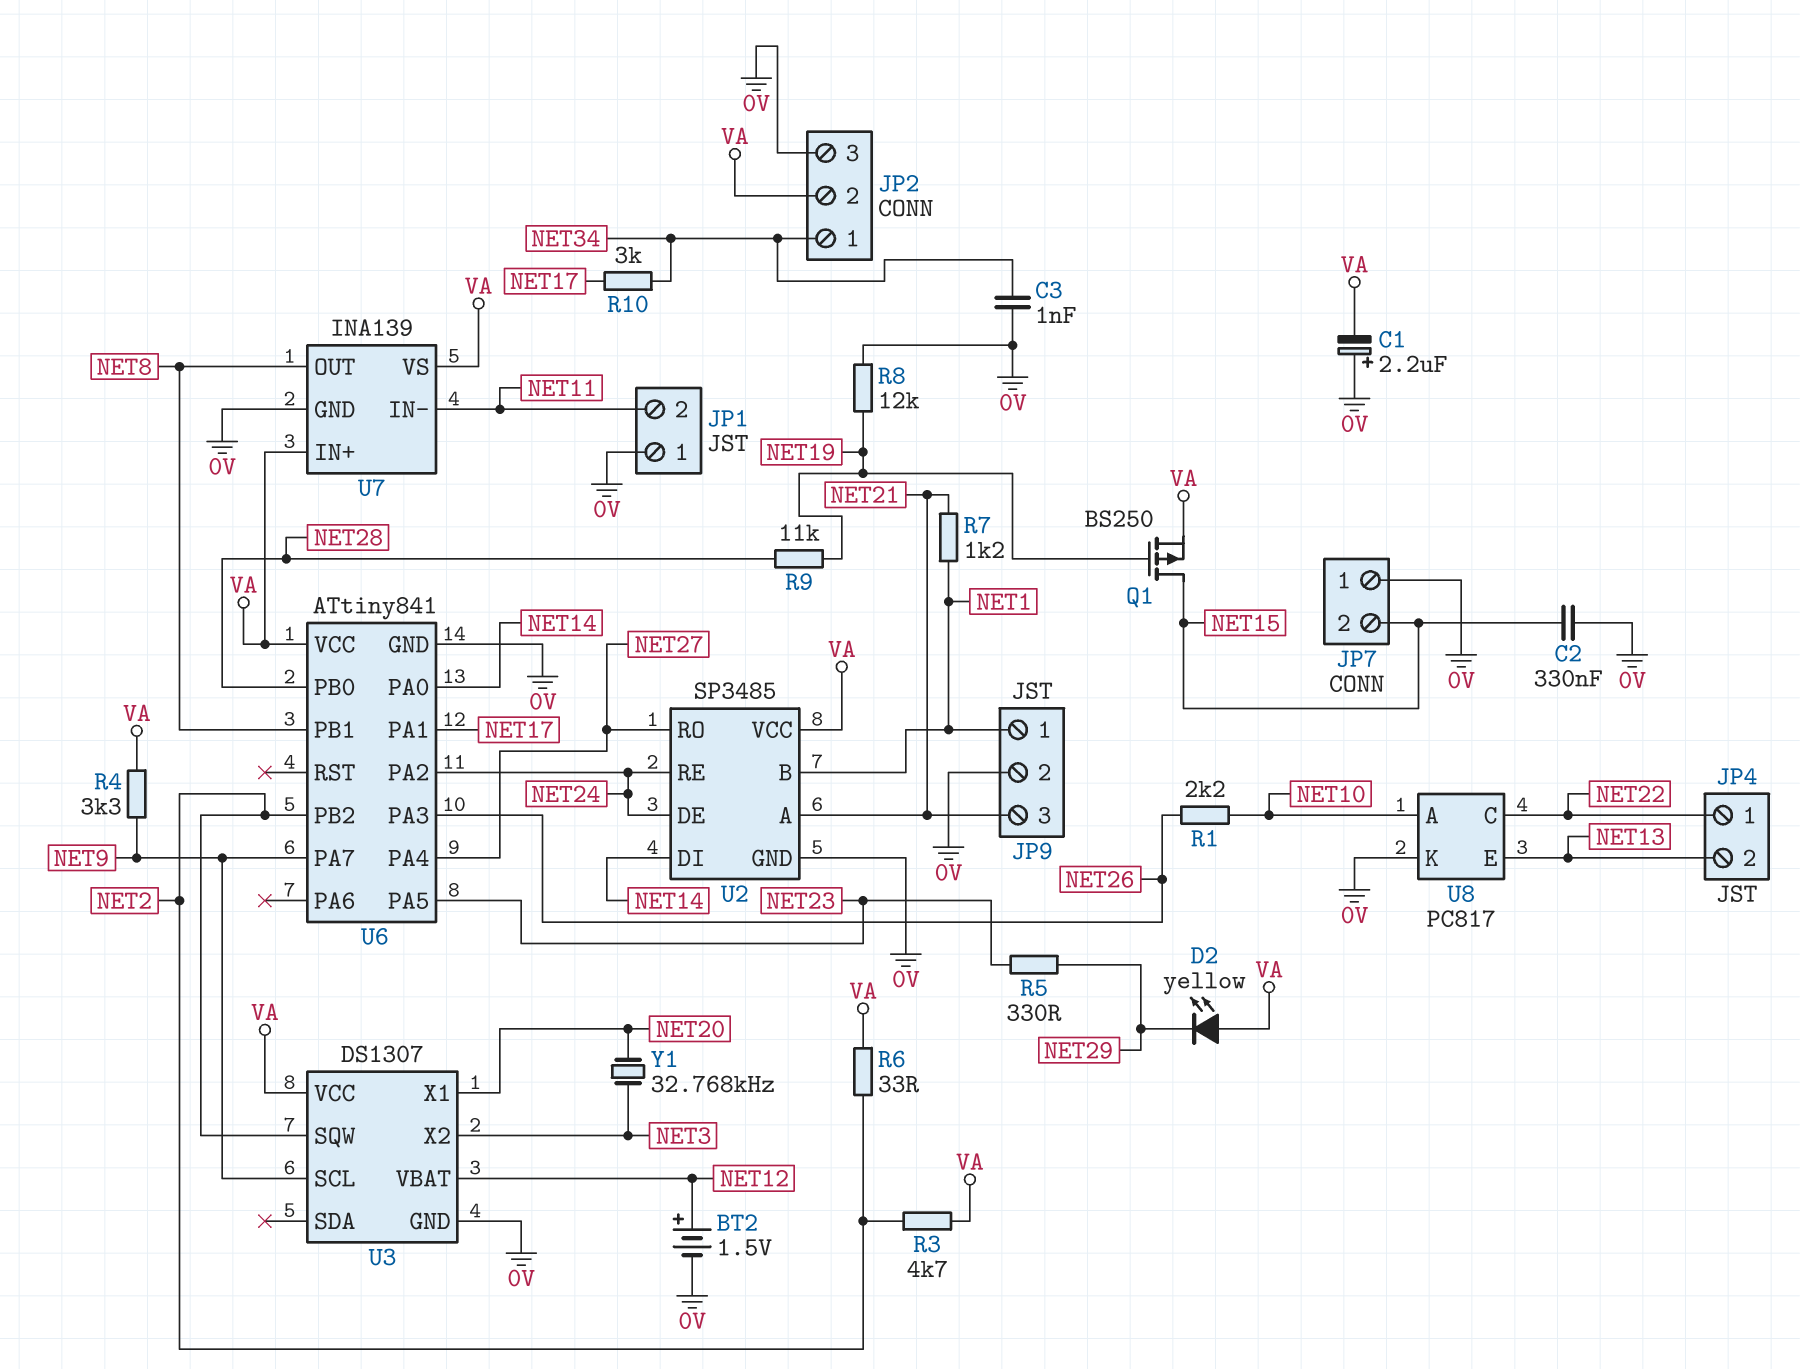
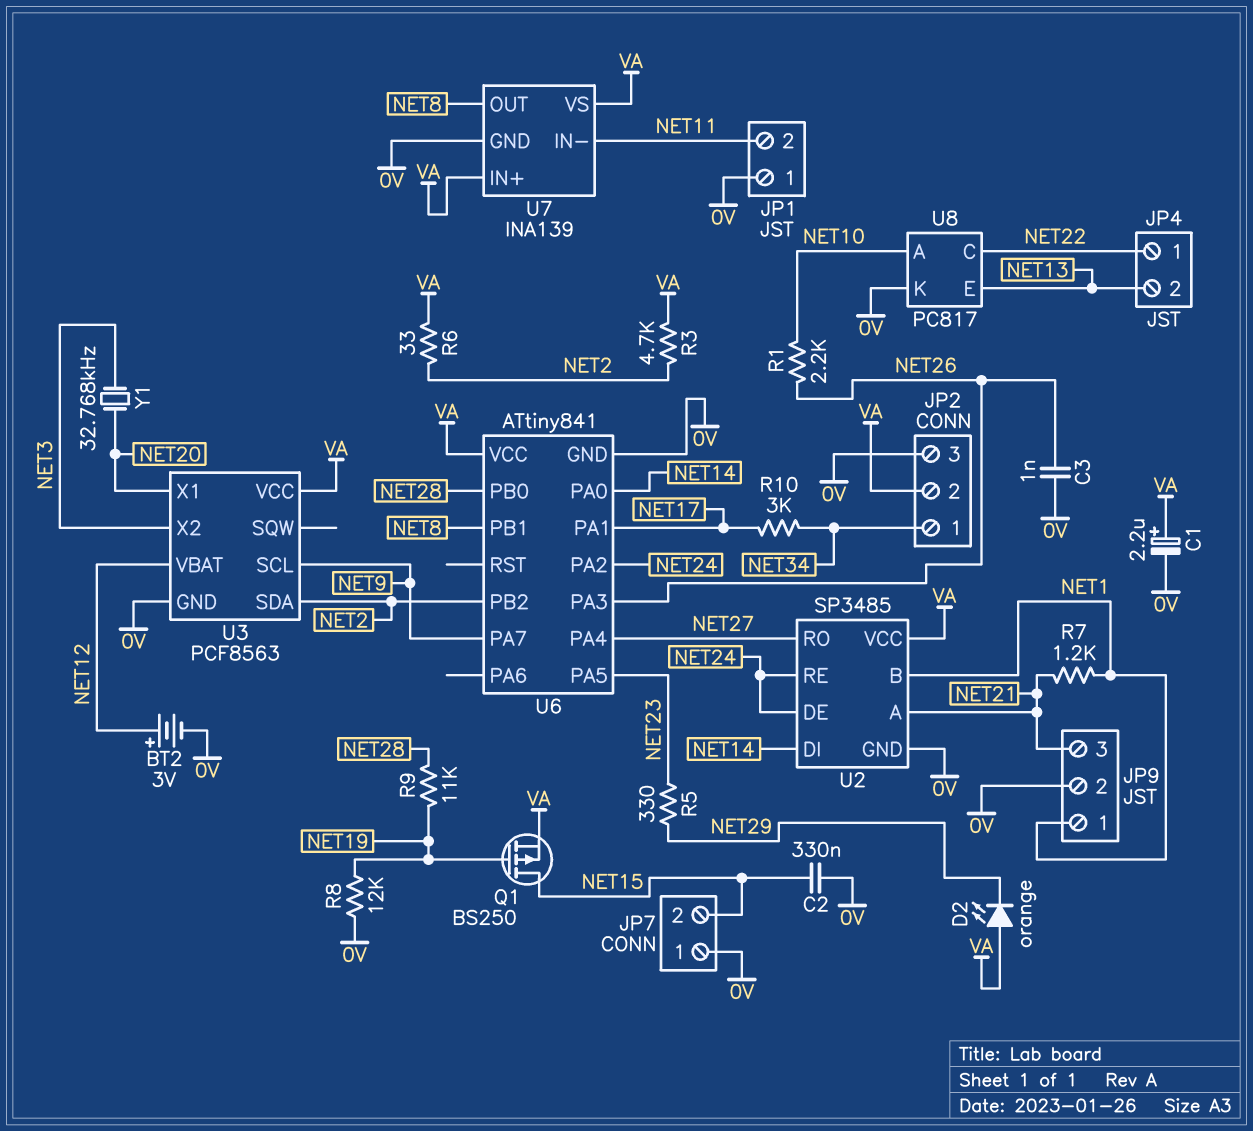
BT2: 1.5V (plus NET12, minus 0V) -> 3V (plus NET12, minus 0V)
C1: 2.2uF (plus 0V, minus VA) -> 2.2uF (plus VA, minus 0V)
C3: 1nF (0V, NET34) -> 1nF (0V, NET26)
D2: LED yellow (A VA, K NET29) -> LED orange (A VA, K NET29)
R4: 3.3k (NET9, VA) -> none
U3: DS1307 -> PCF8563
U3 pin SDA: none -> NET2
U3 pin SQW: NET2 -> none

